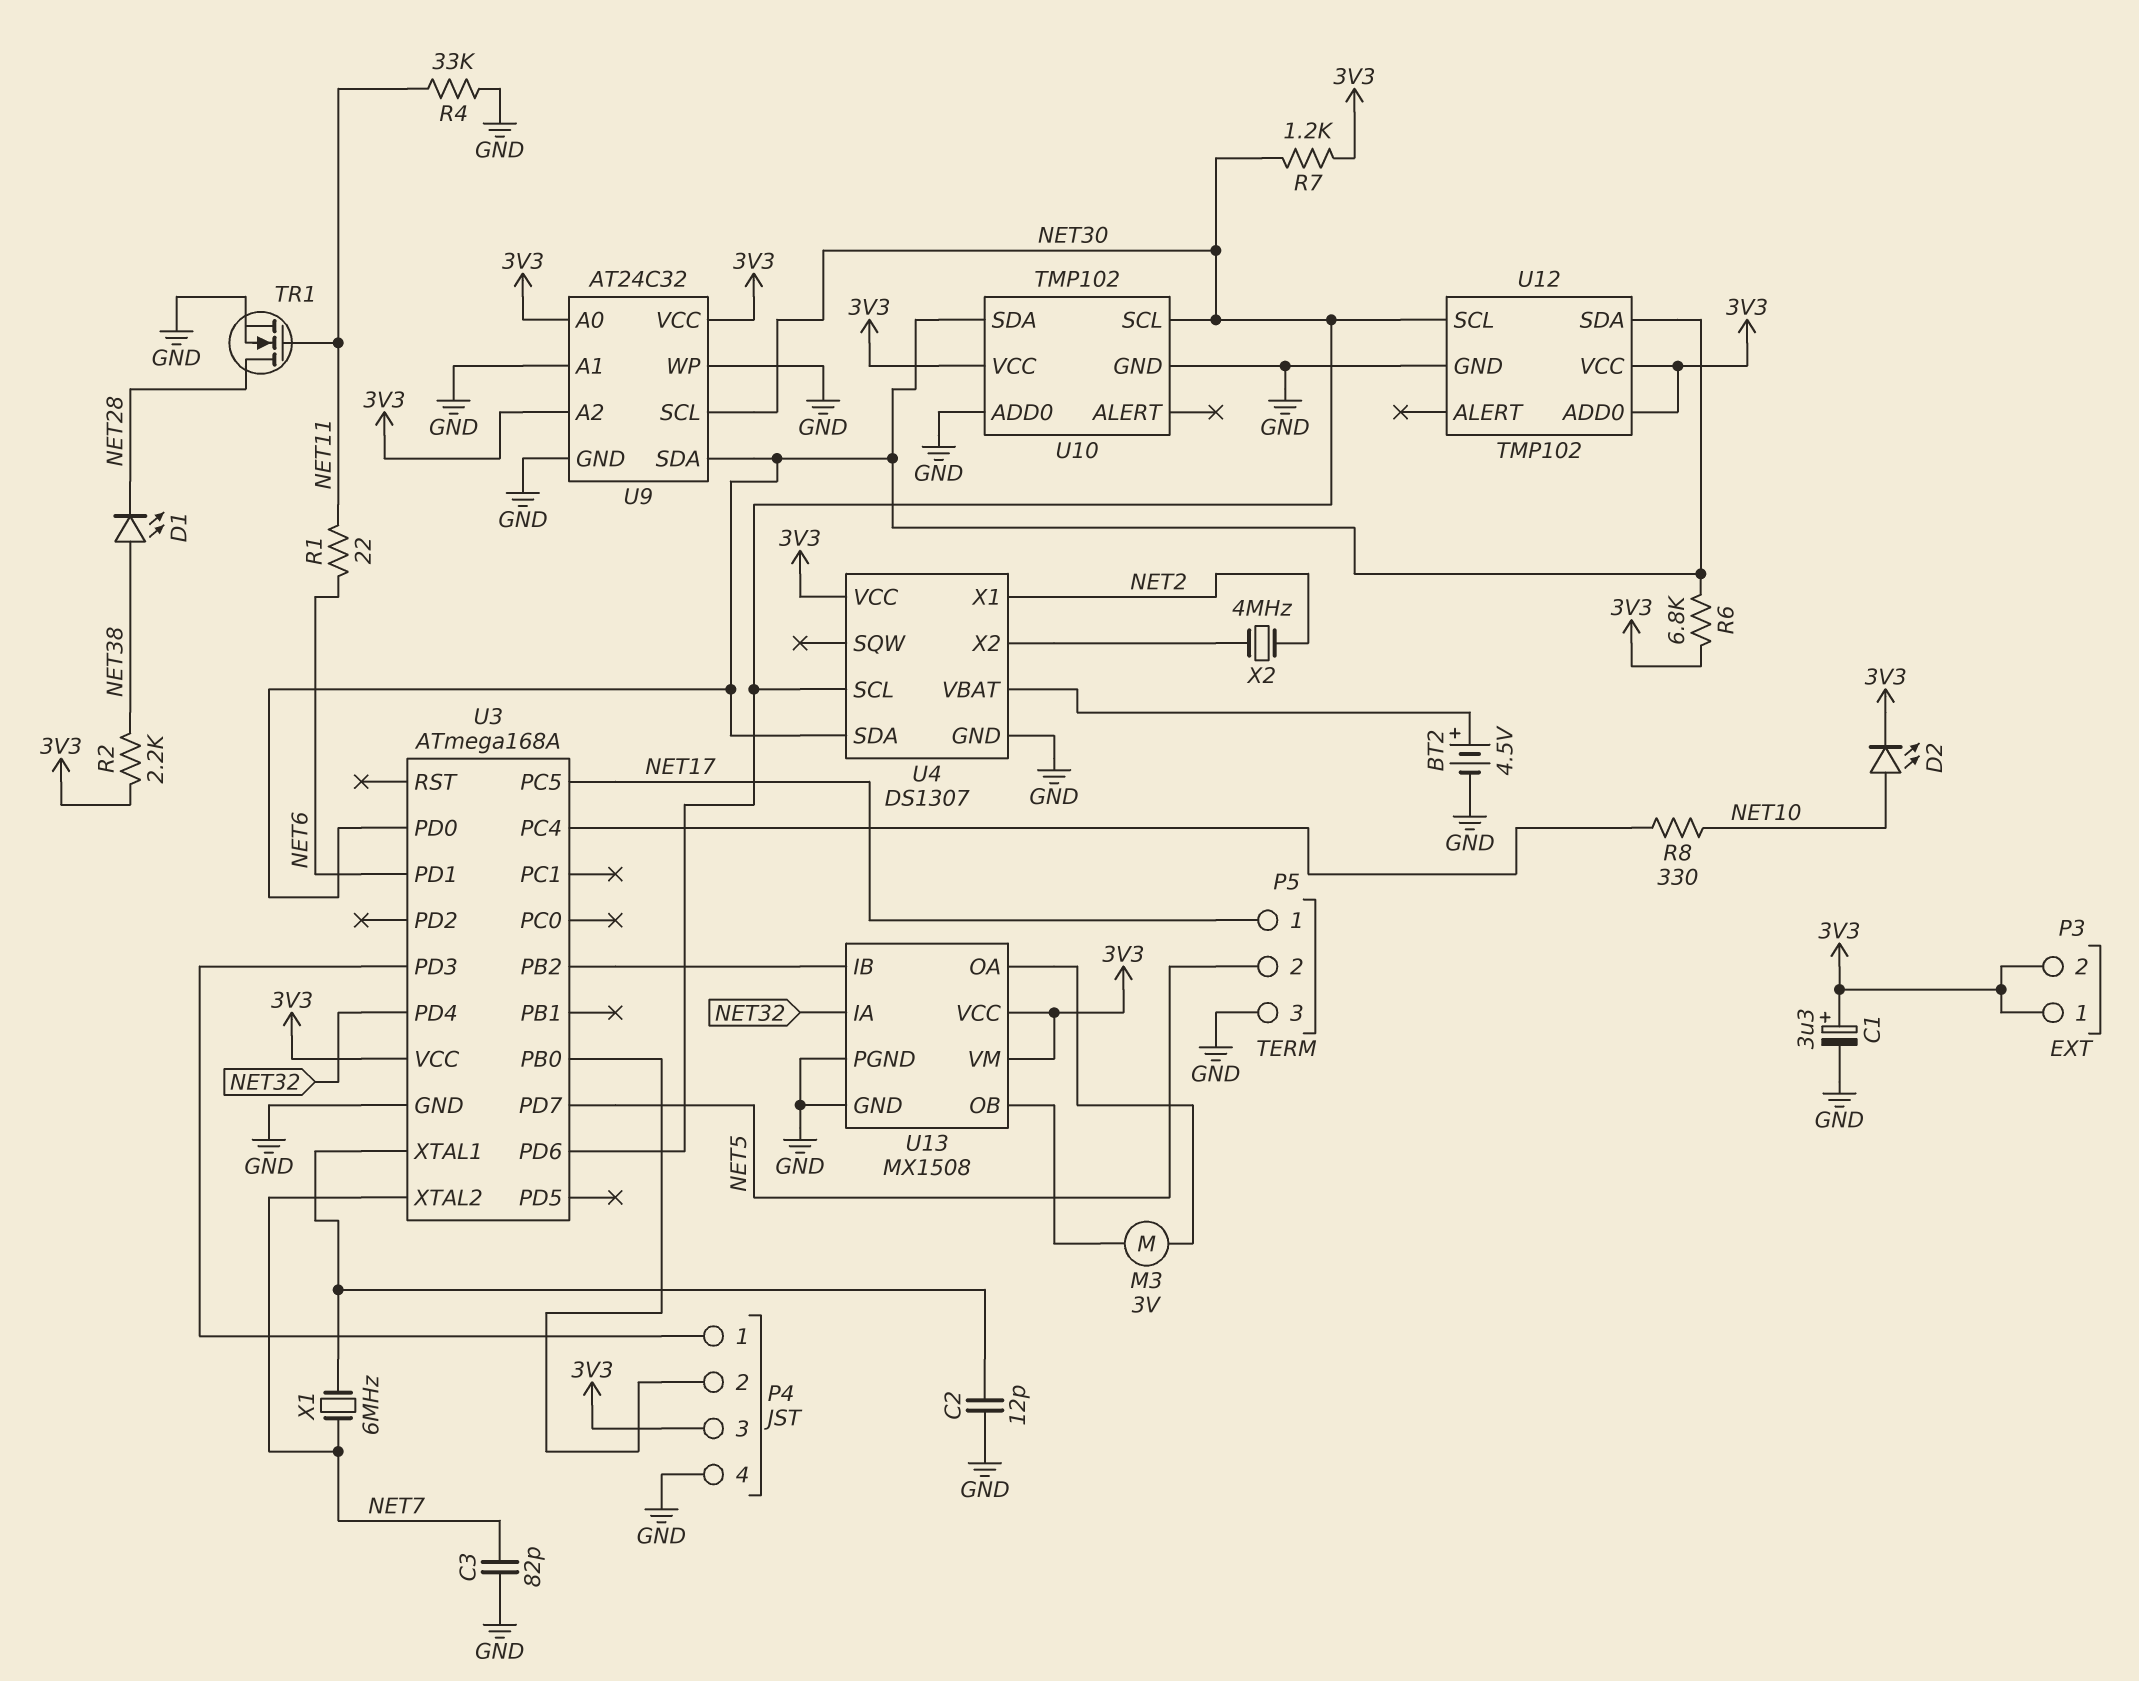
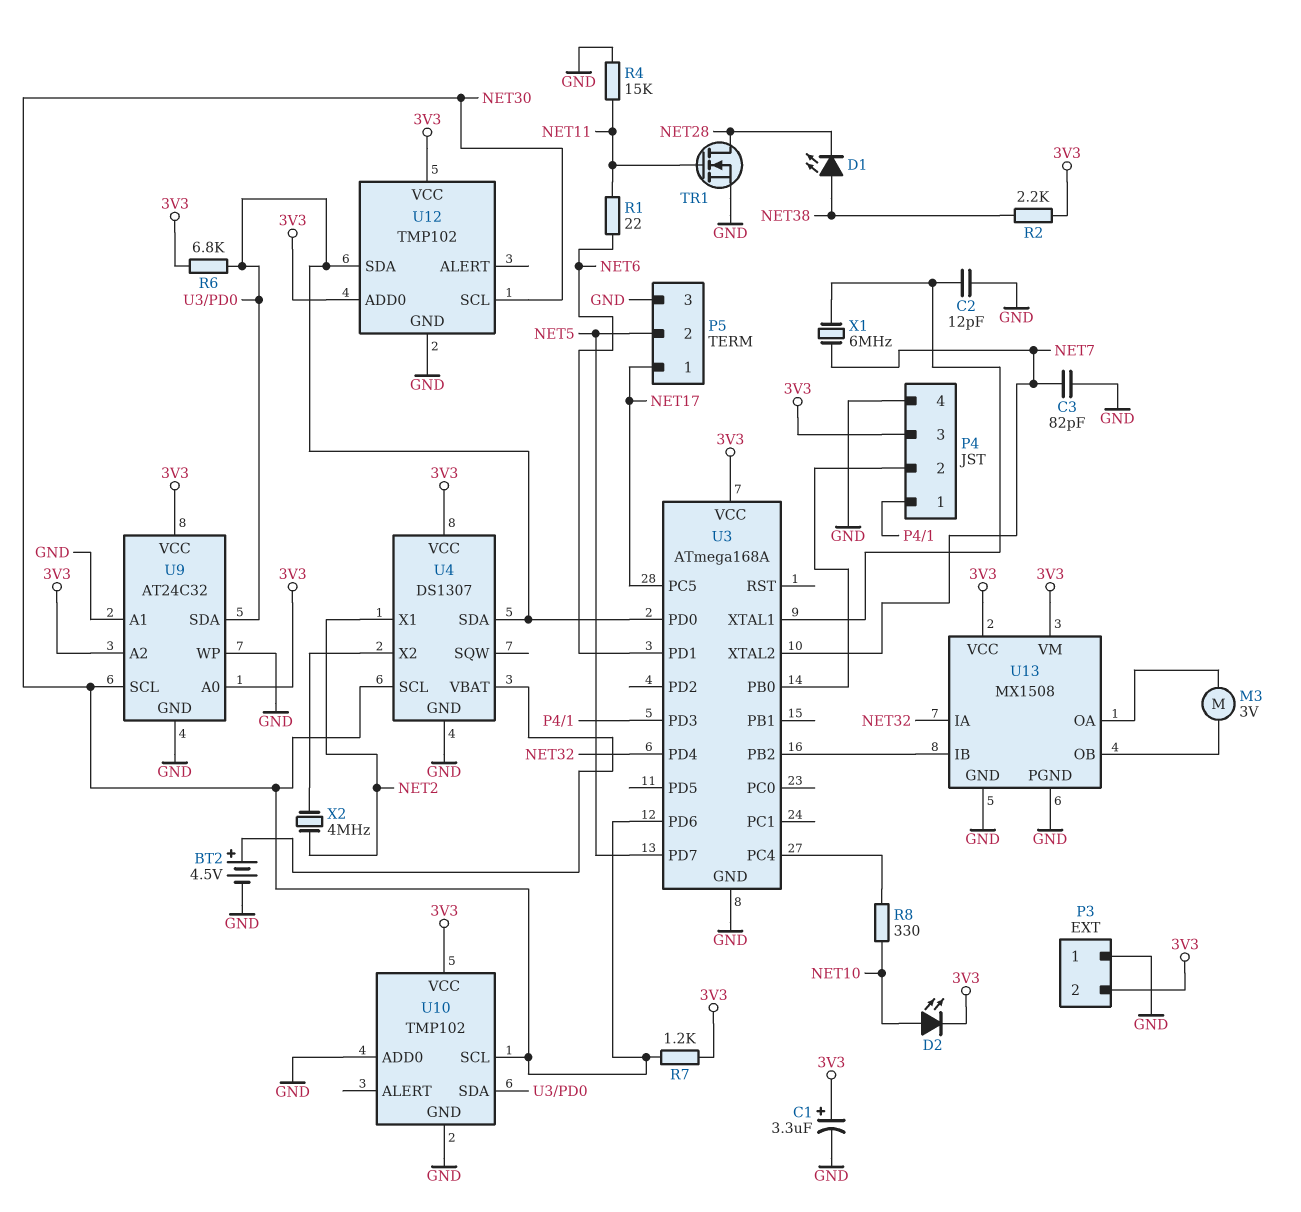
P3 pin 1: 3V3 -> GND
R4: 33k (GND, NET11) -> 15k (GND, NET11)

